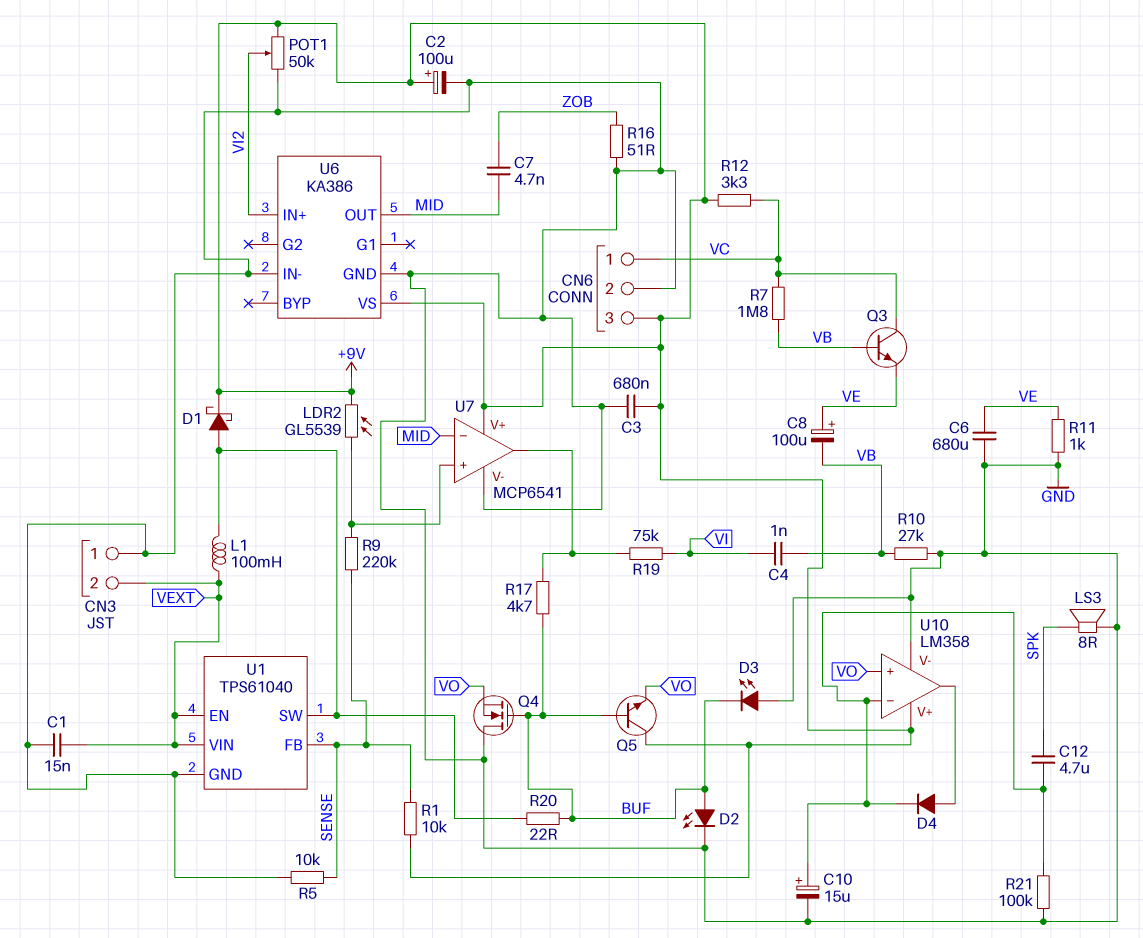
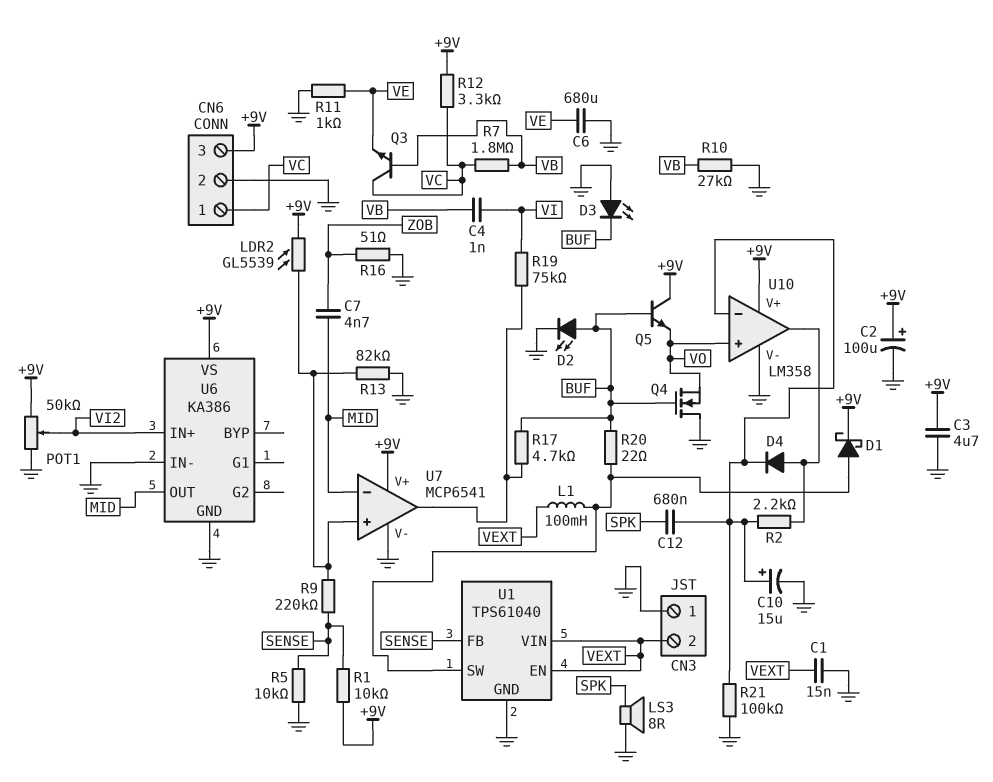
C3: 680nF (+9V, GND) -> 4.7uF (+9V, GND)
C8: 100uF (plus VE, minus VB) -> none
C12: 4.7uF (SPK, U10/in-) -> 680nF (SPK, U10/in-)
R2: none -> 2.2k (U10/in-, U10/out)
R13: none -> 82k (GND, U7/in+)

